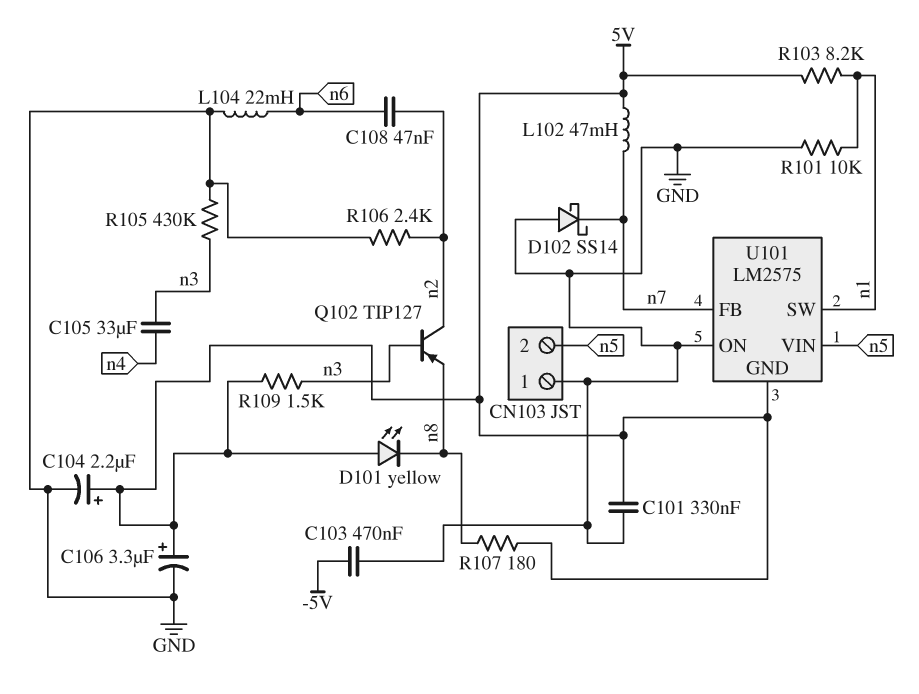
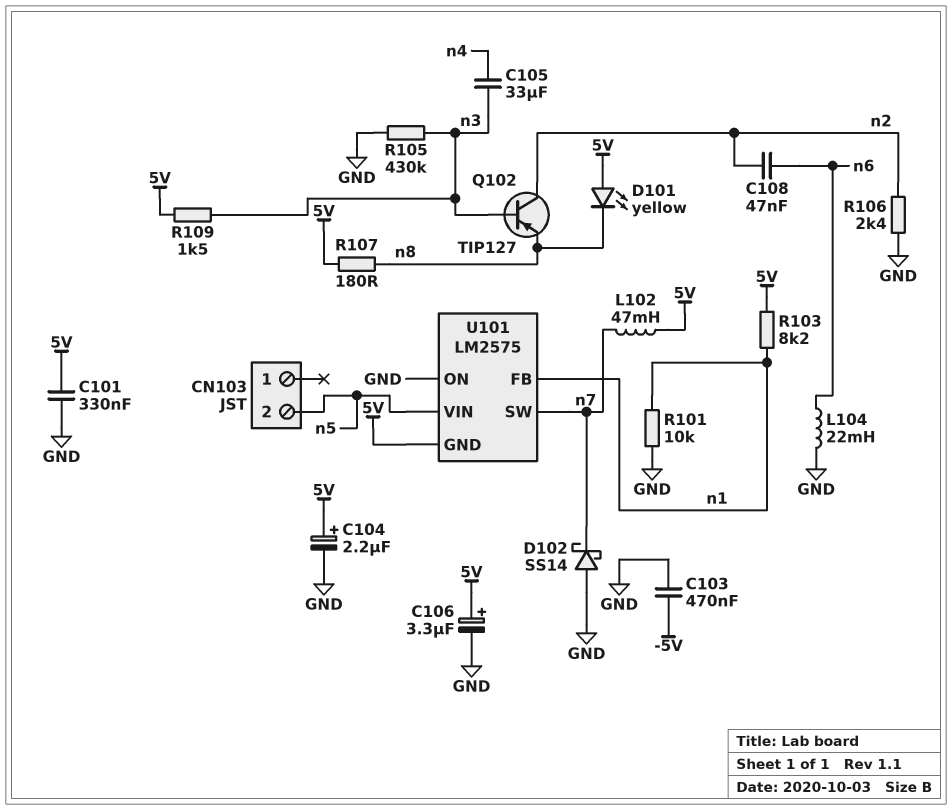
CN103 pin 1: GND -> none
U101 pin FB: n7 -> n1
U101 pin SW: n1 -> n7

